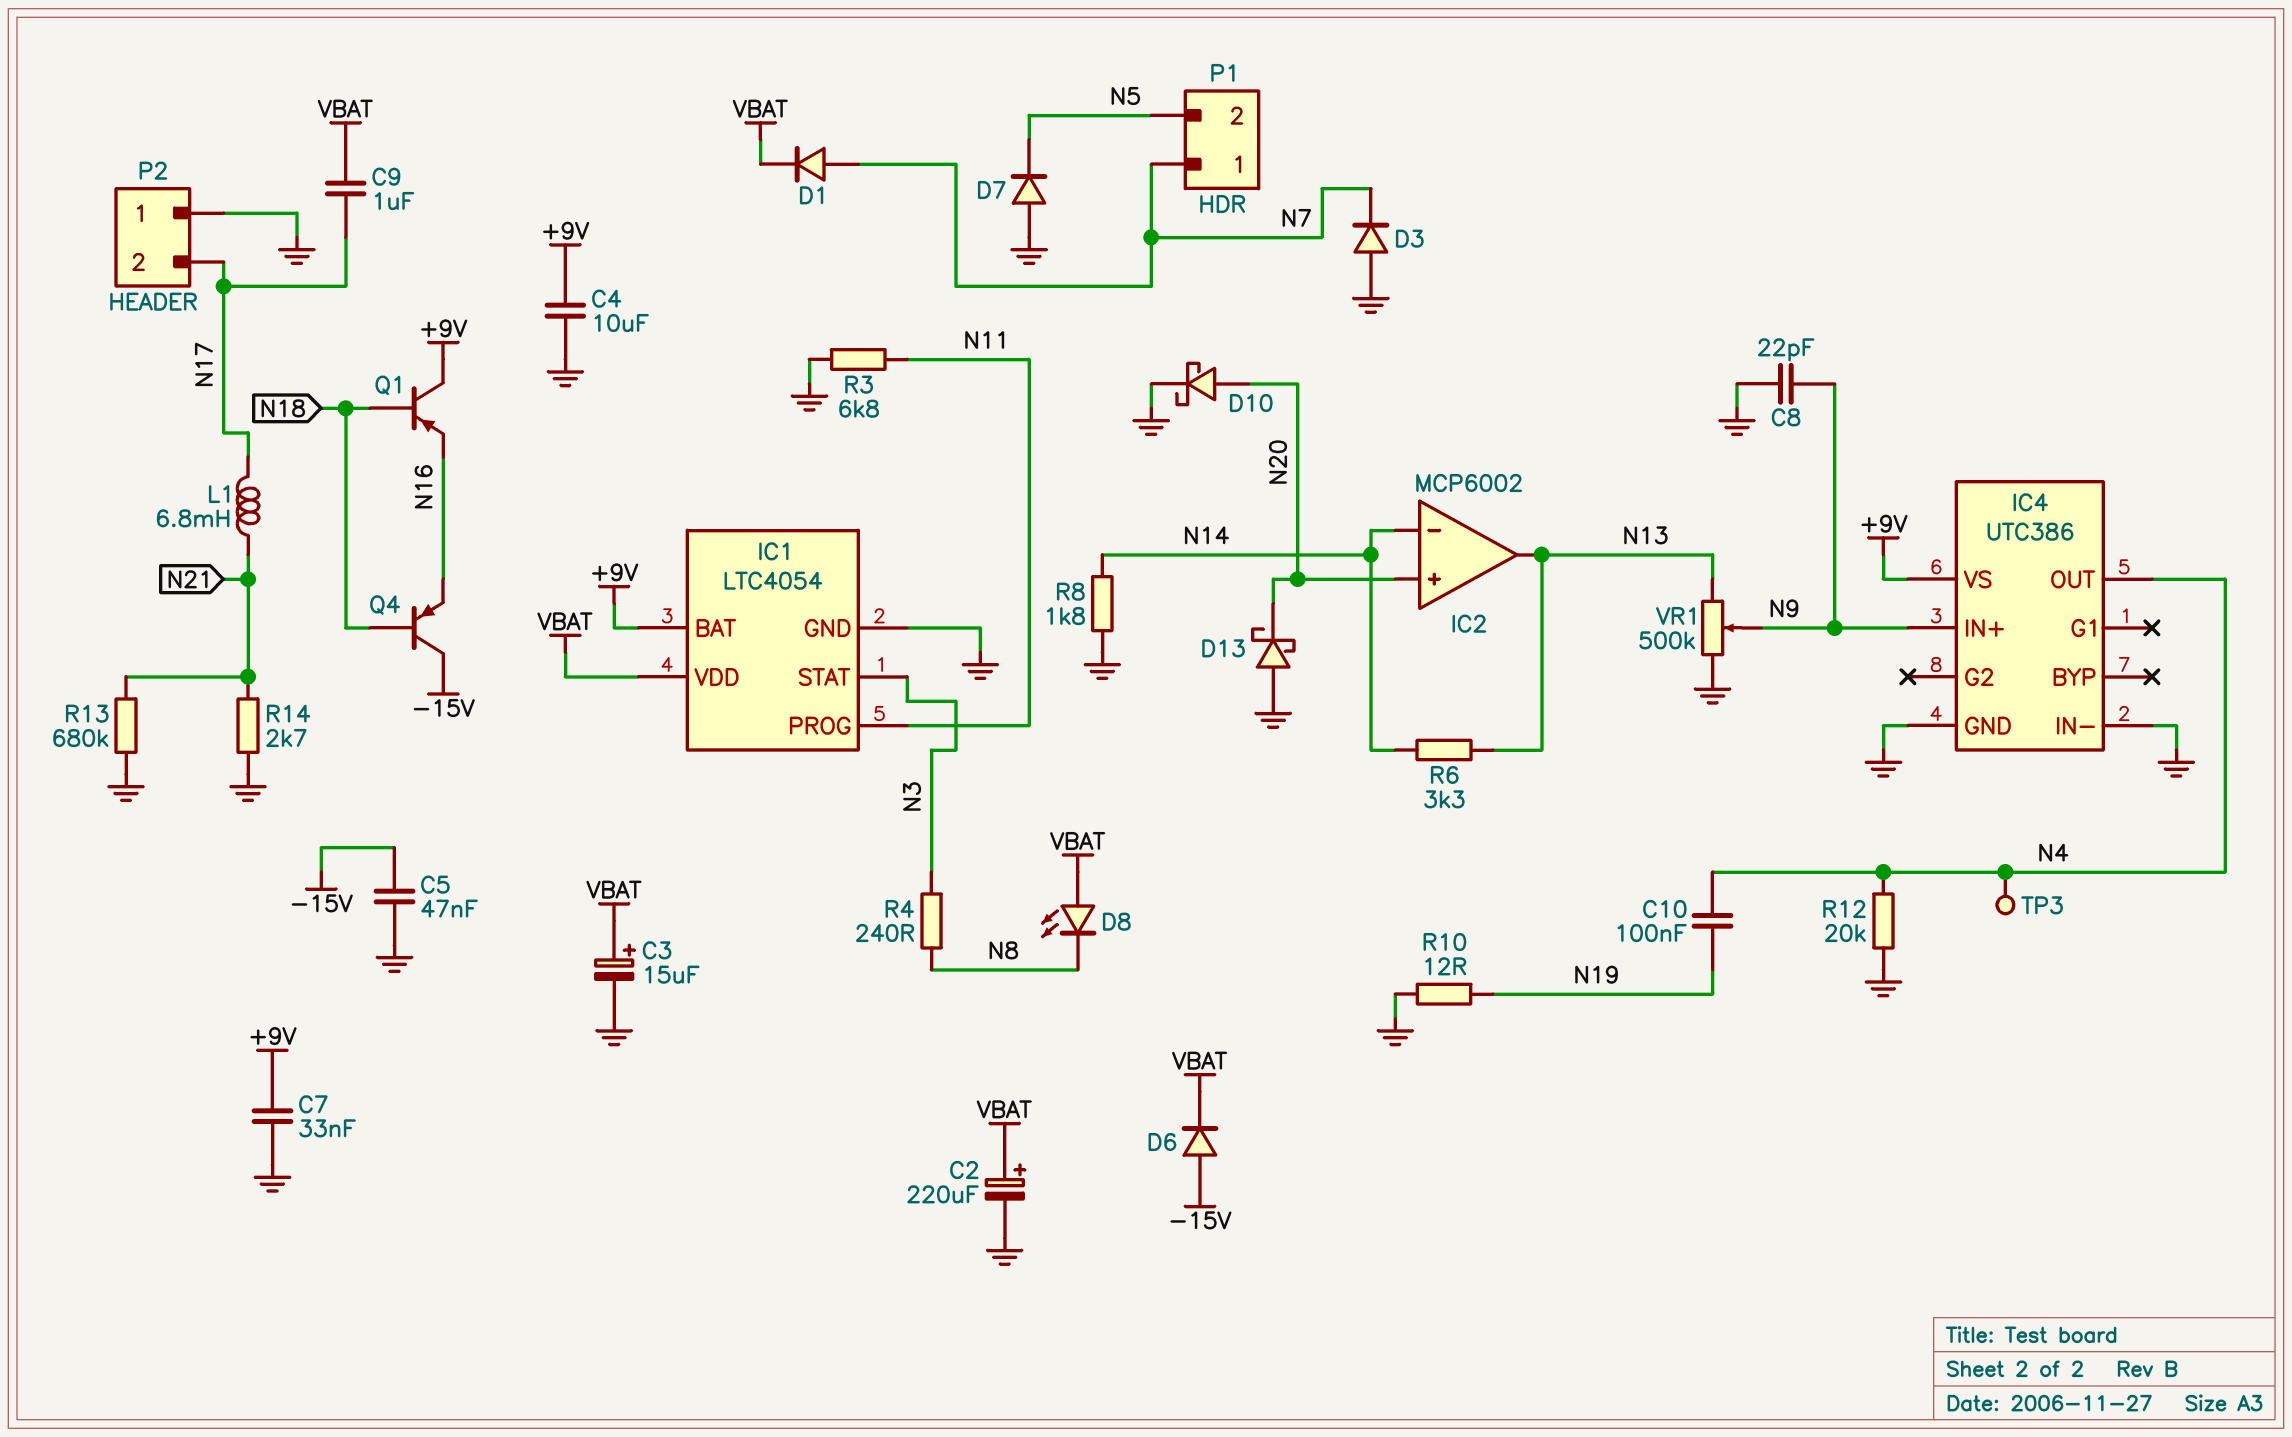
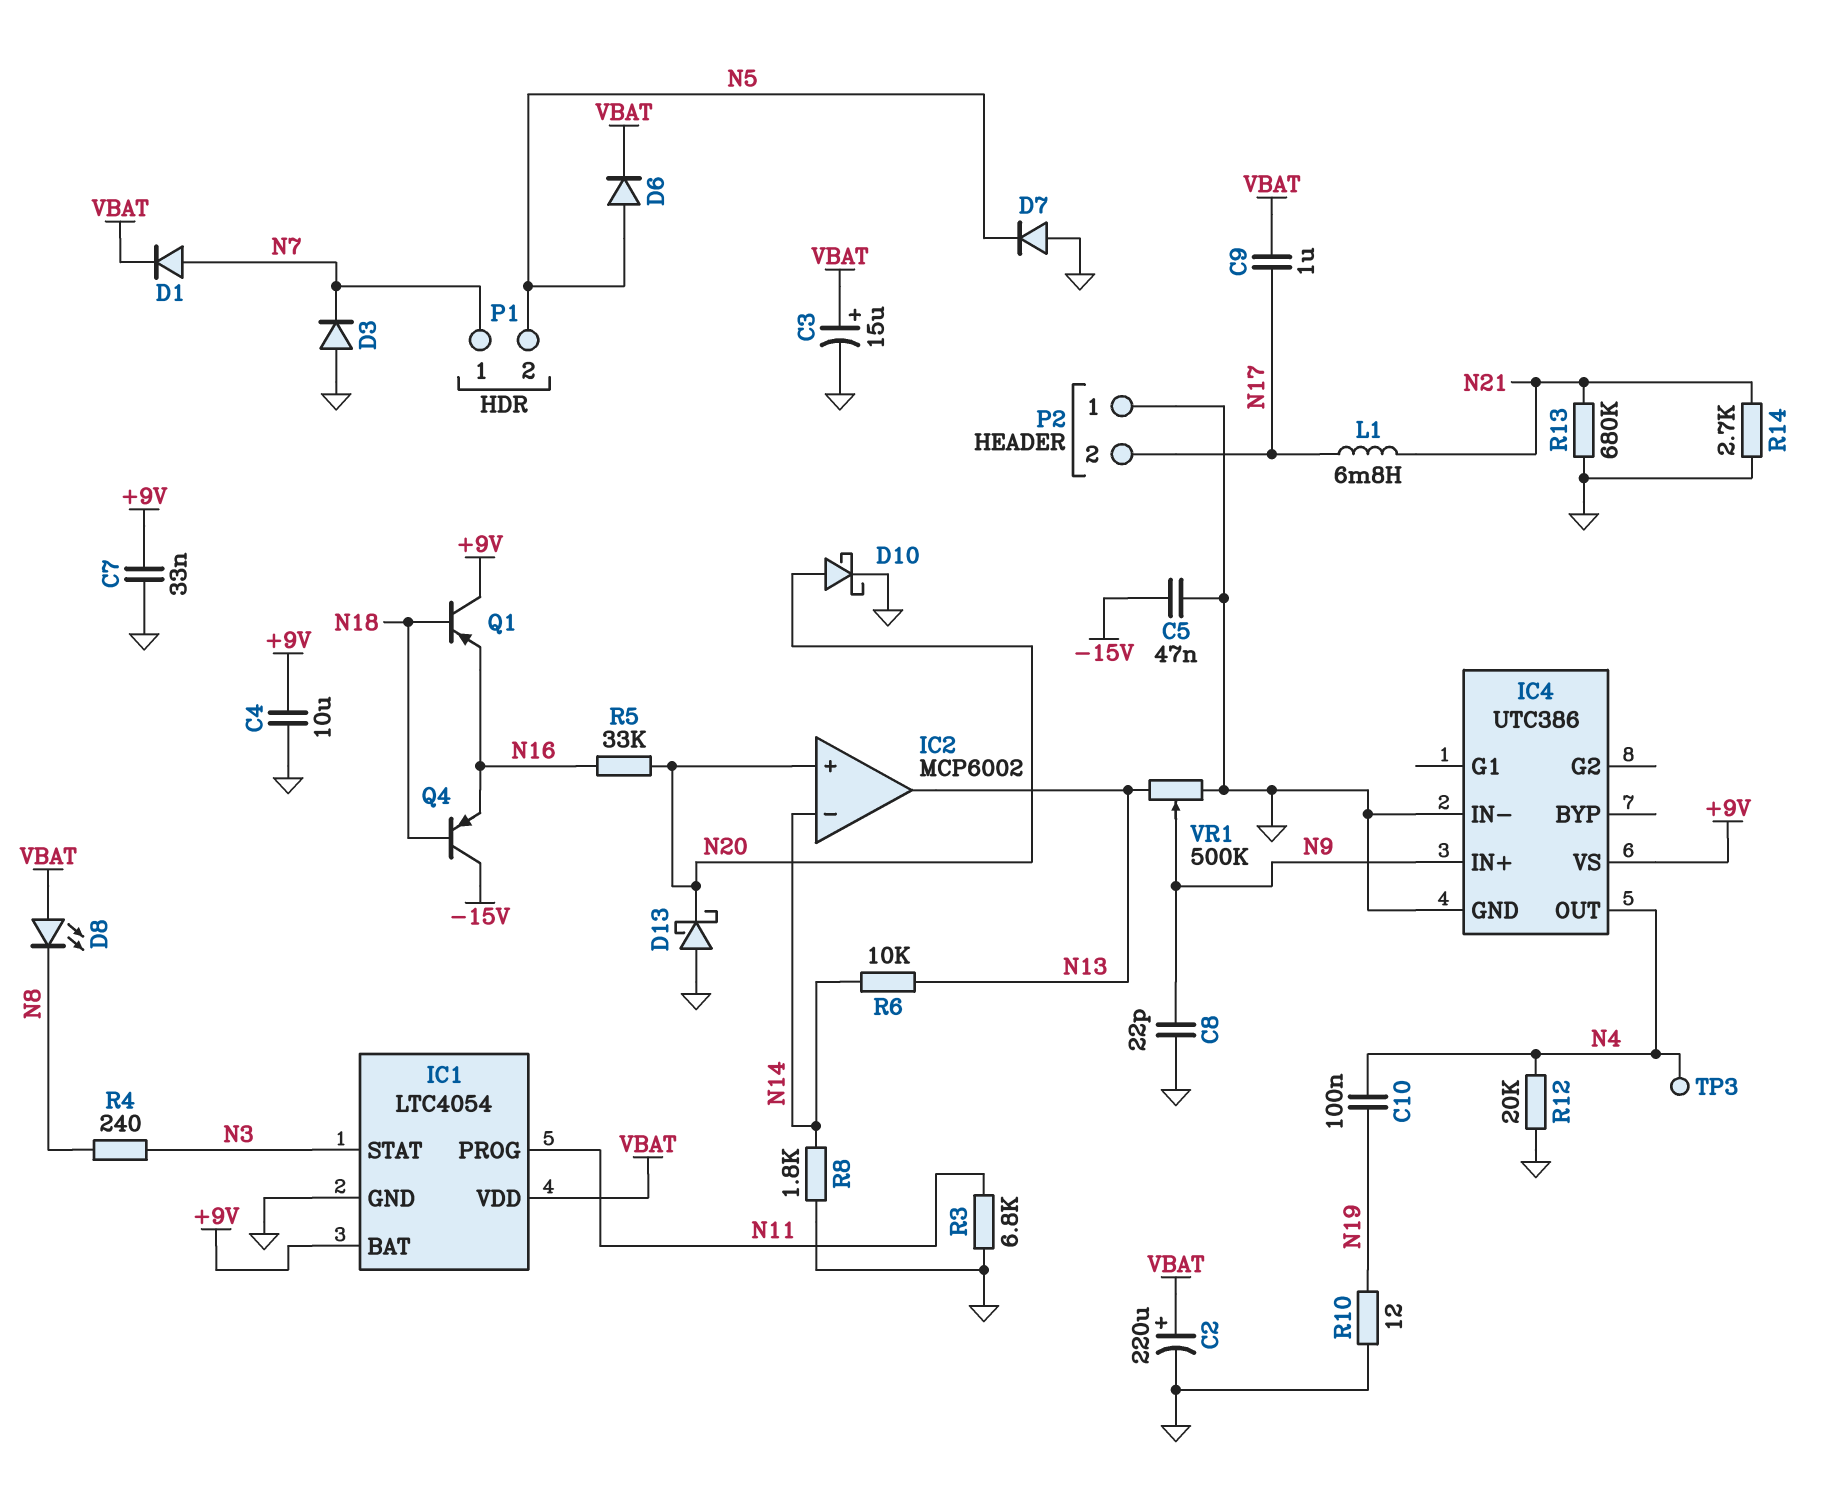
D6: diode (A -15V, K VBAT) -> diode (A N5, K VBAT)
R5: none -> 33k (N16, N20)
R6: 3.3k (N13, N14) -> 10k (N13, N14)

